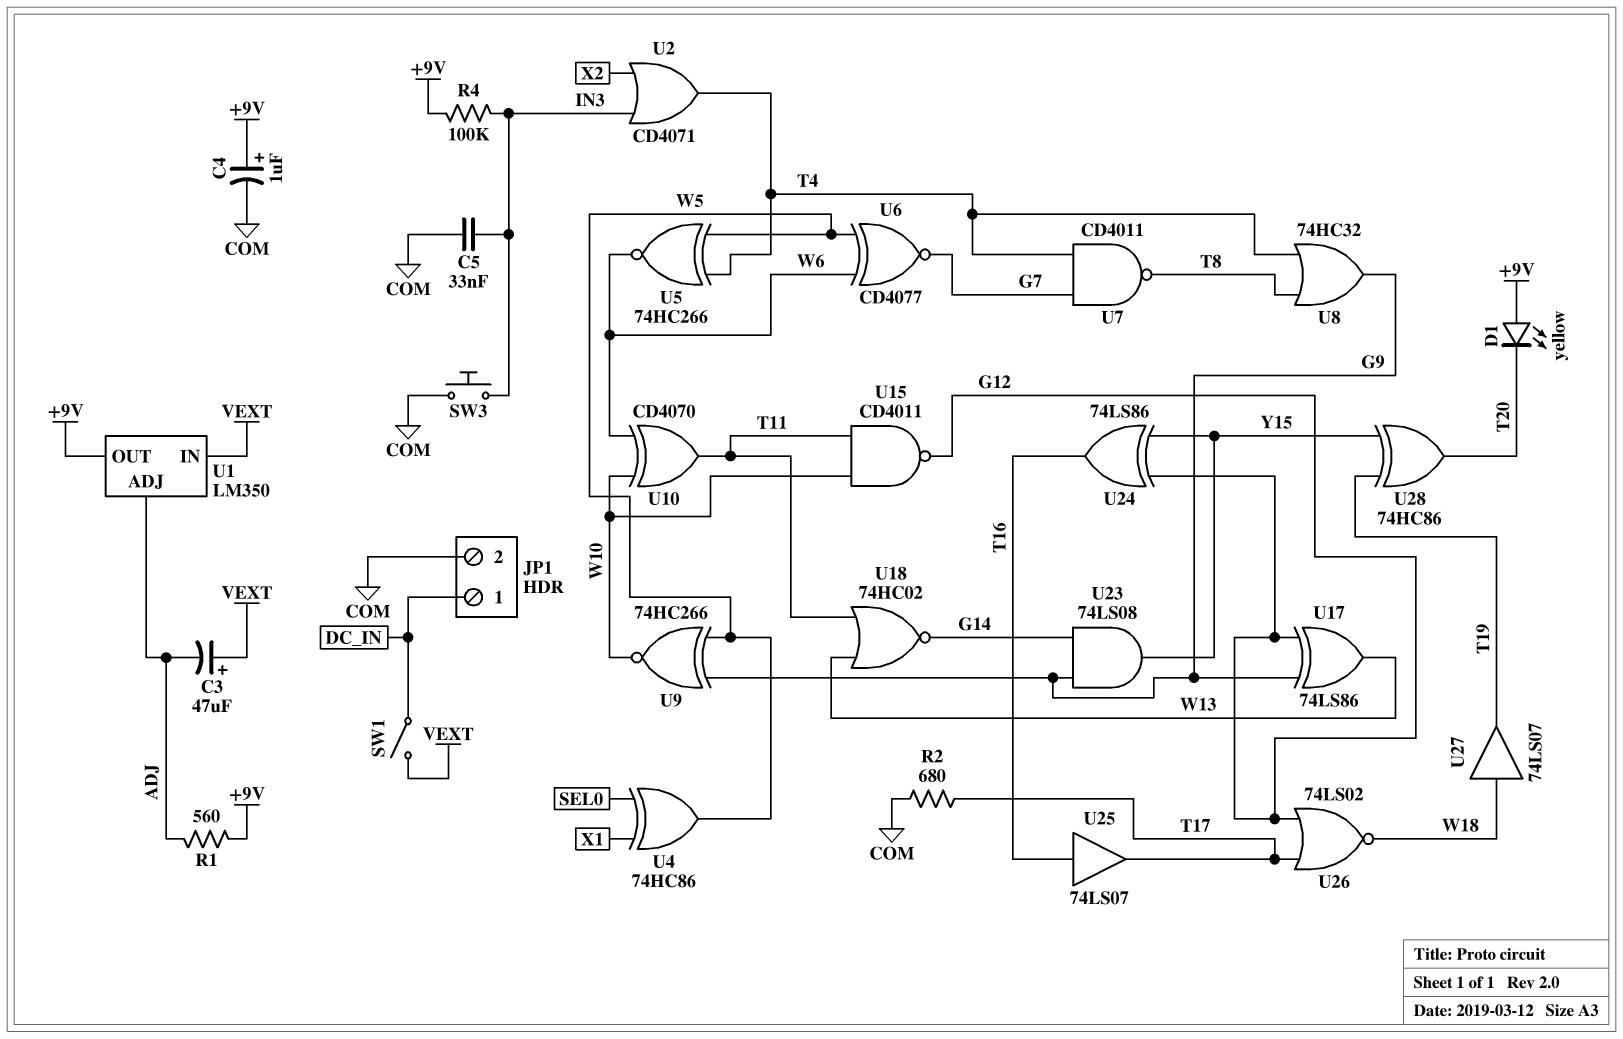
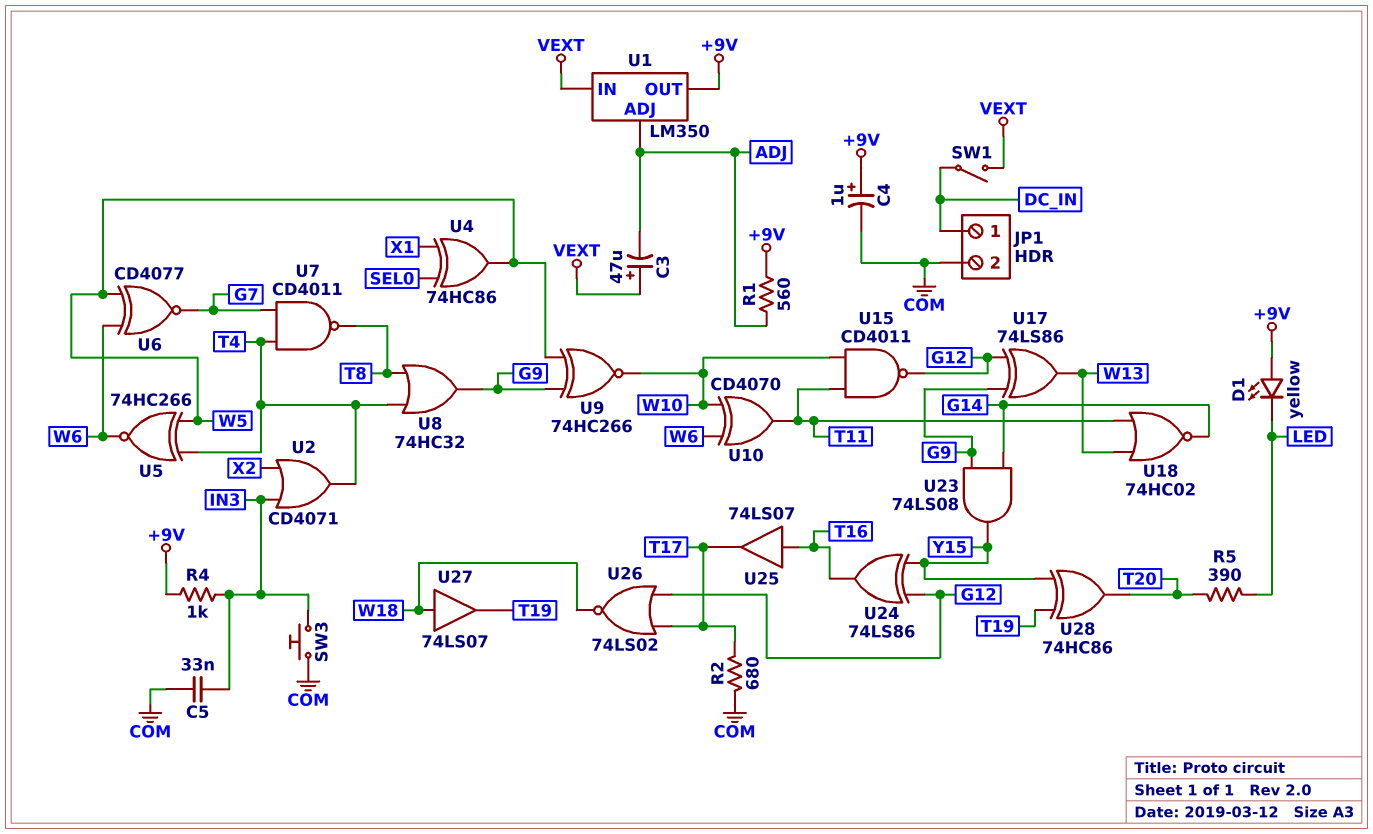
D1: LED yellow (A +9V, K T20) -> LED yellow (A +9V, K LED)
R4: 100k (+9V, IN3) -> 1k (+9V, IN3)
R5: none -> 390 (LED, T20)

